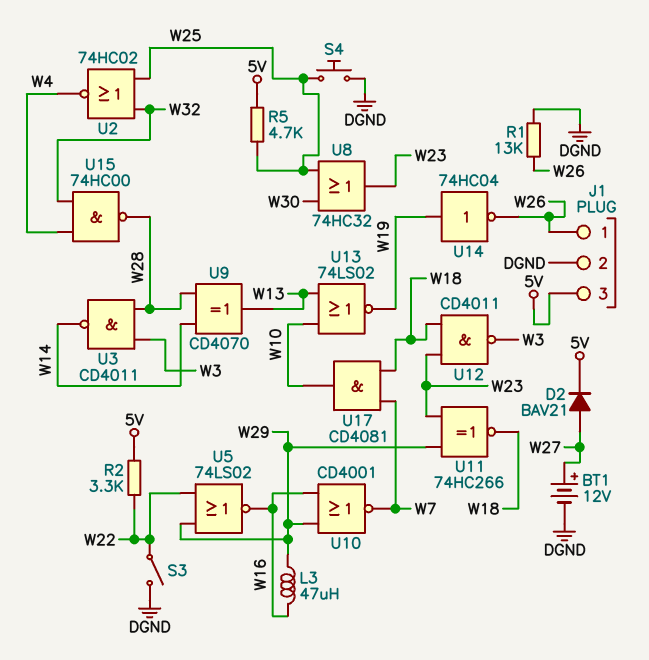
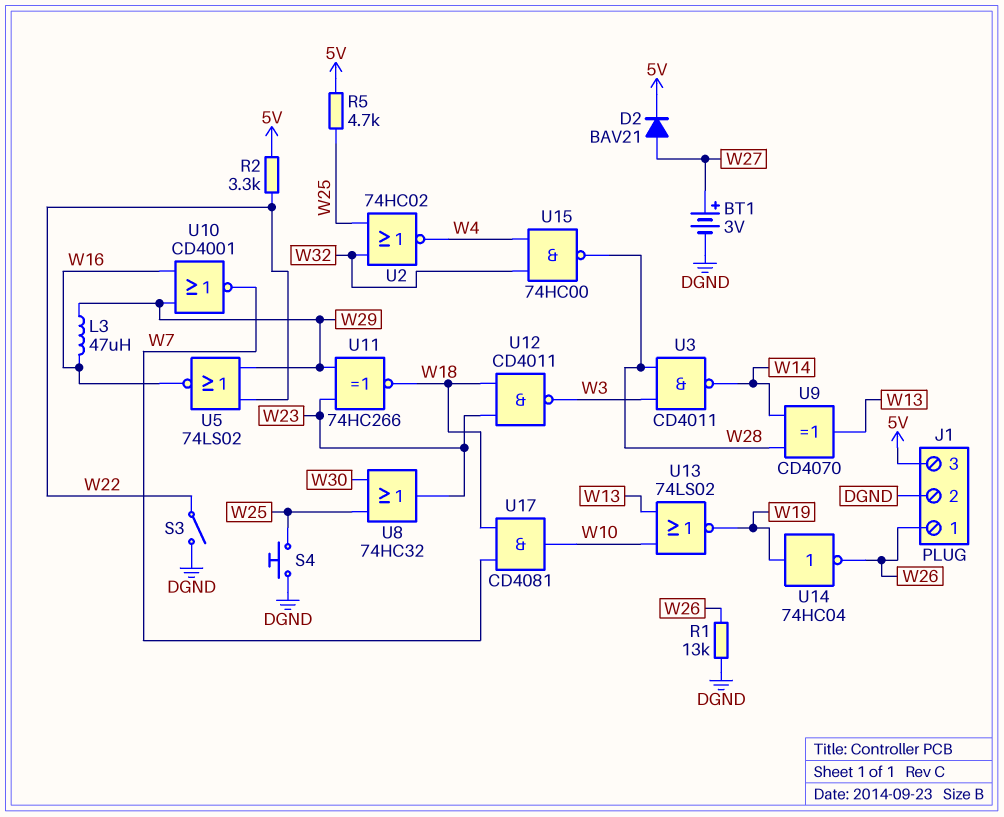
BT1: 12V (plus W27, minus DGND) -> 3V (plus W27, minus DGND)

